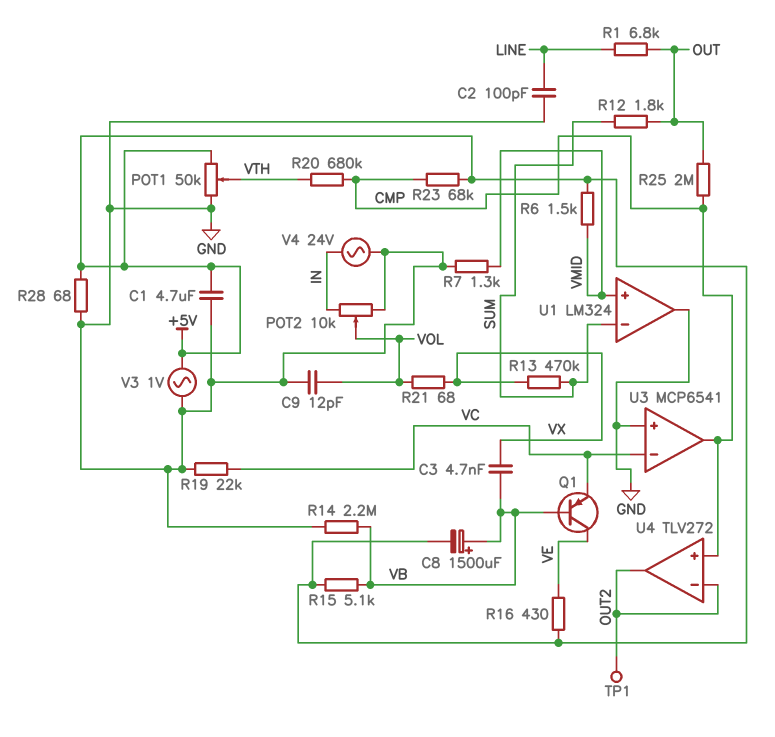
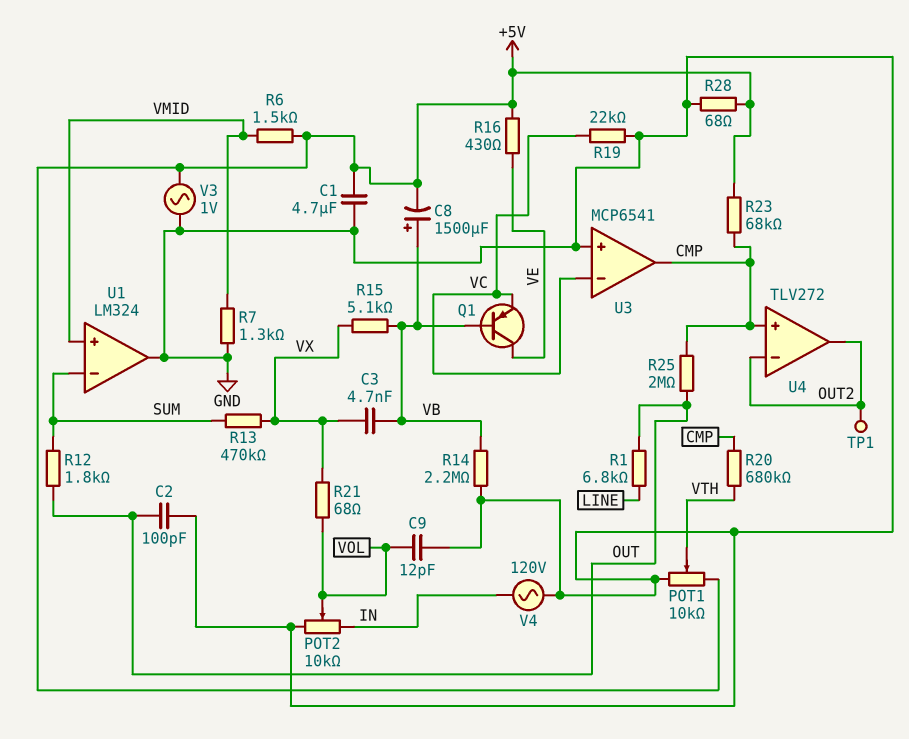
C2: 100pF (GND, LINE) -> 100pF (GND, OUT)
POT1: 50k (+5V, GND, wiper VTH) -> 10k (+5V, GND, wiper VTH)
R15: 5.1k (+5V, VB) -> 5.1k (VB, VX)
V4: AC 24V (GND, IN) -> AC 120V (GND, IN)

